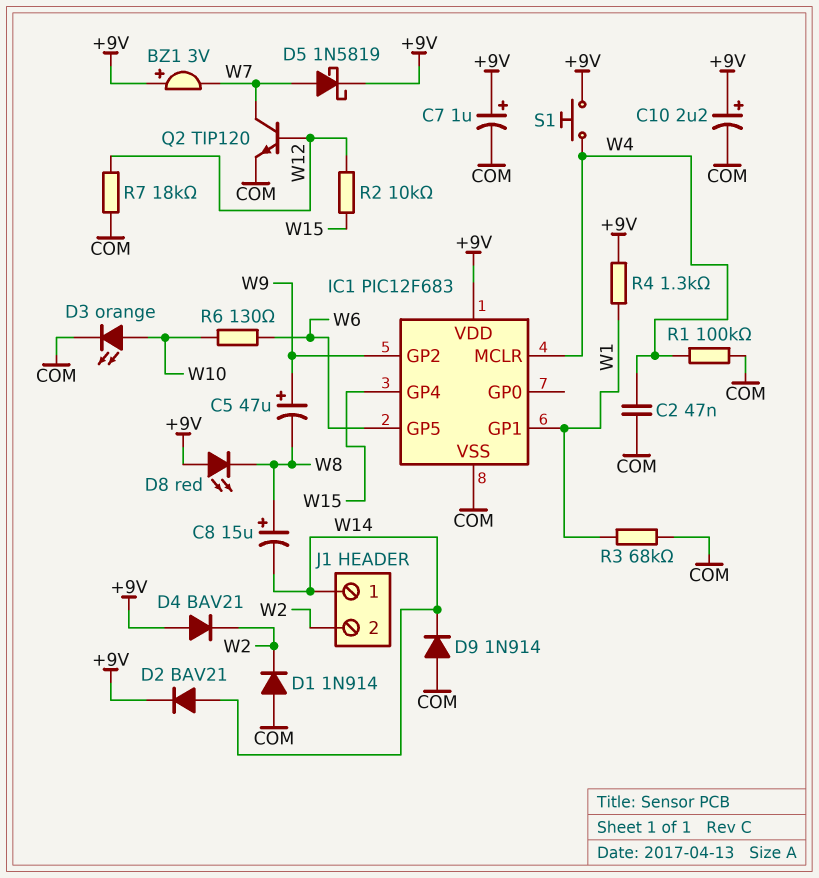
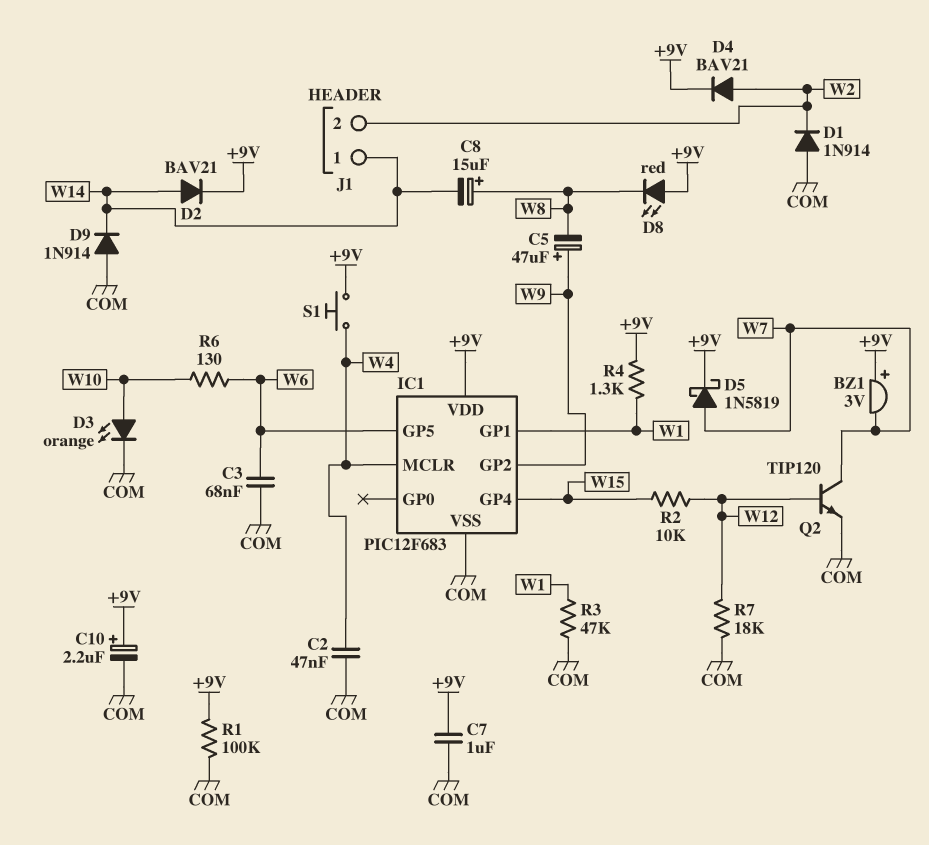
C3: none -> 68nF (COM, W6)
C7: 1uF (plus +9V, minus COM) -> 1uF (+9V, COM)
D4: diode BAV21 (A +9V, K W2) -> diode BAV21 (A W2, K +9V)
R1: 100k (COM, W4) -> 100k (+9V, COM)
R3: 68k (COM, W1) -> 47k (COM, W1)

